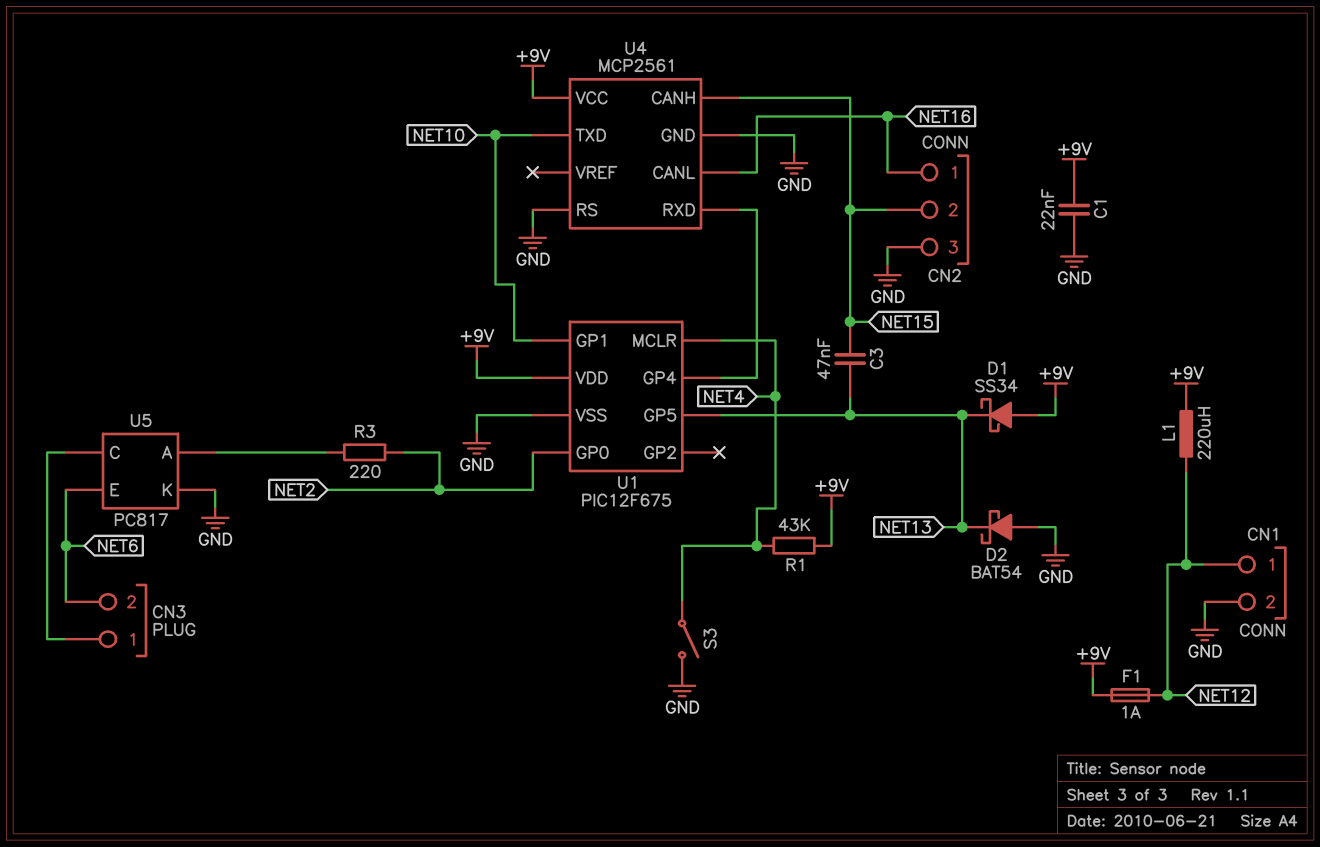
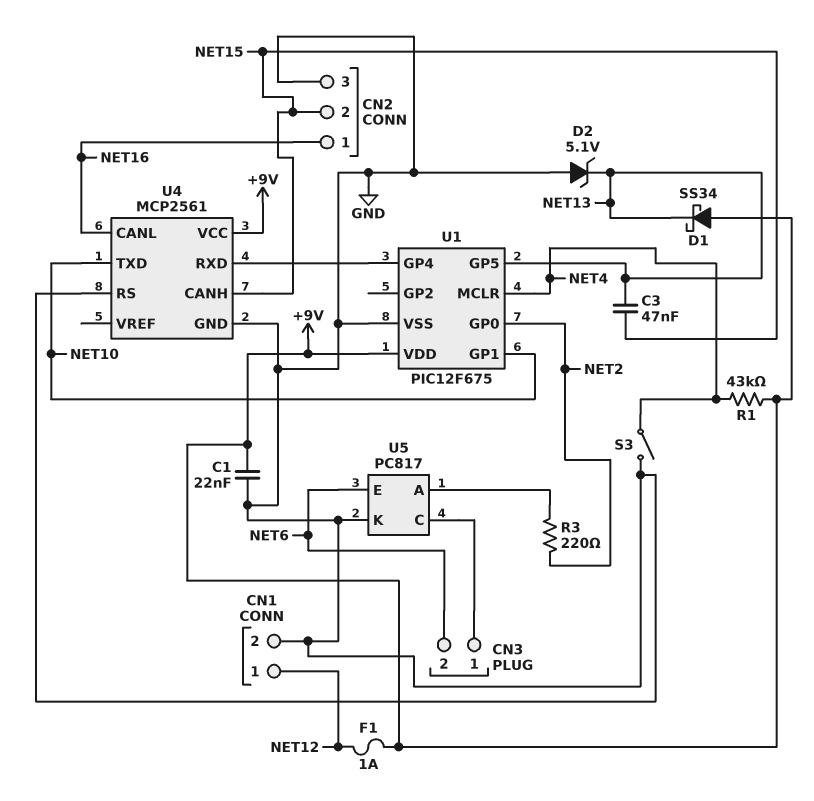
D2: schottky BAT54 (A GND, K NET13) -> zener 5.1V (A GND, K NET13)
L1: 220uH (+9V, NET12) -> none

